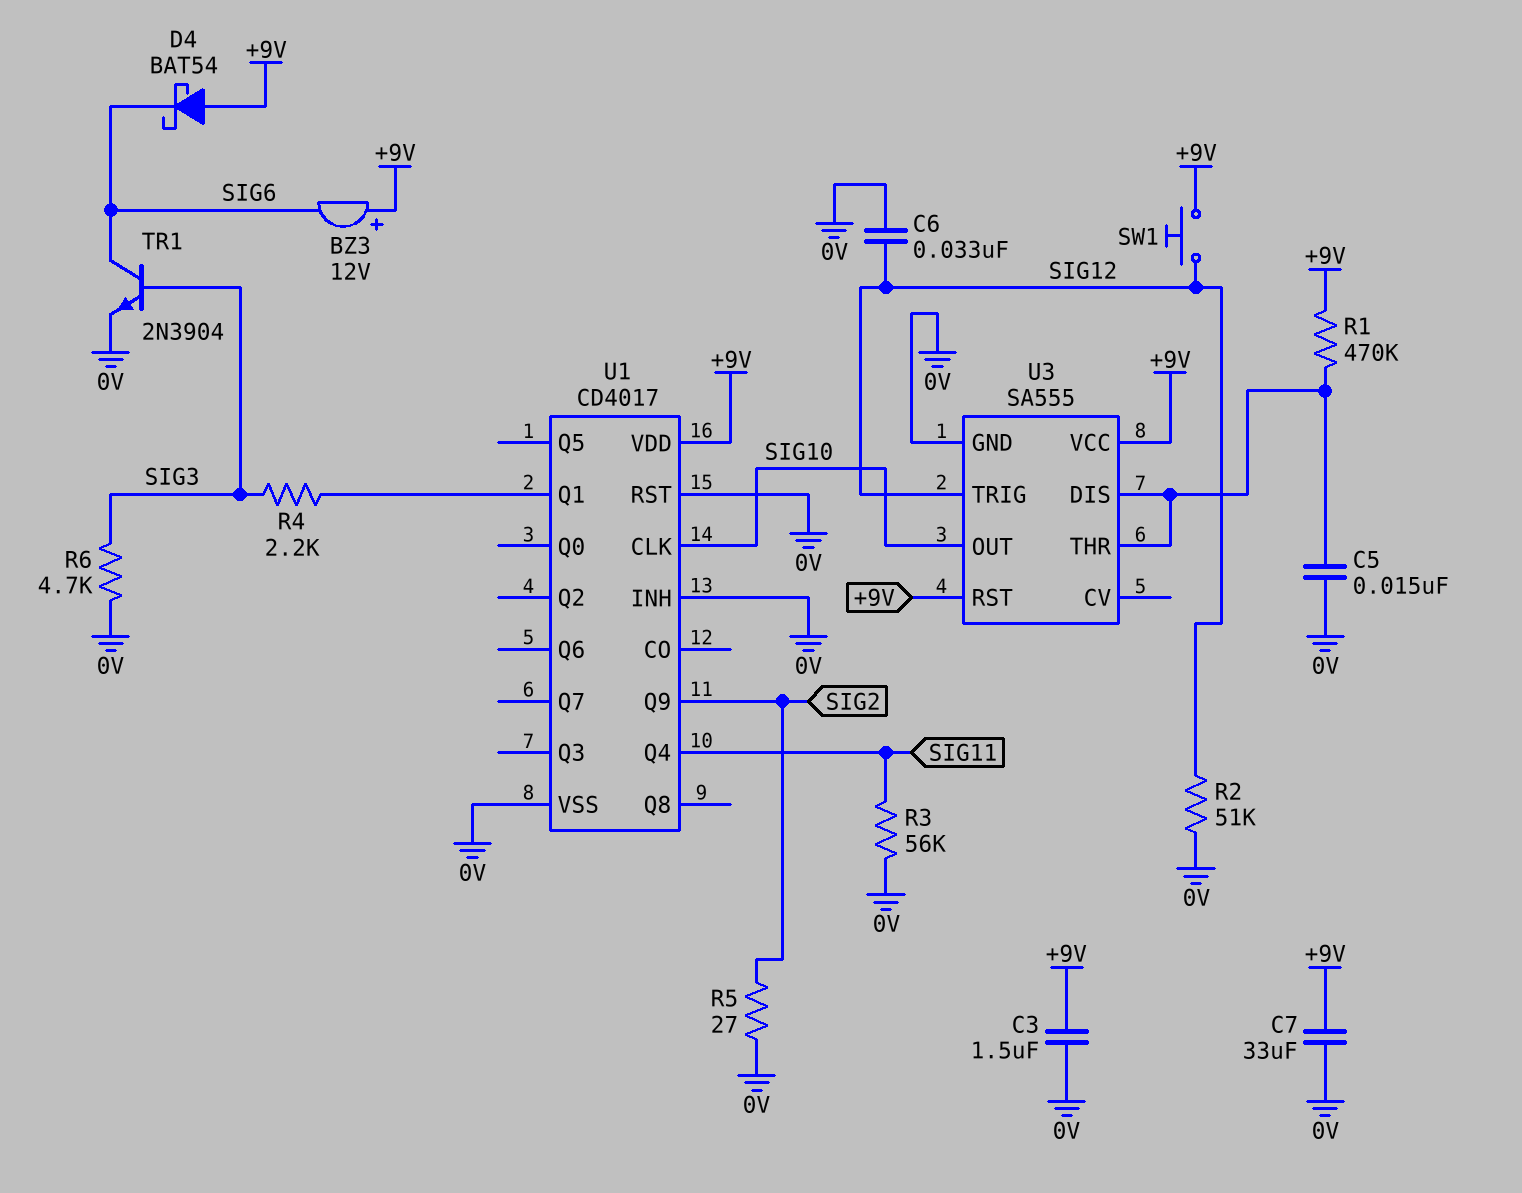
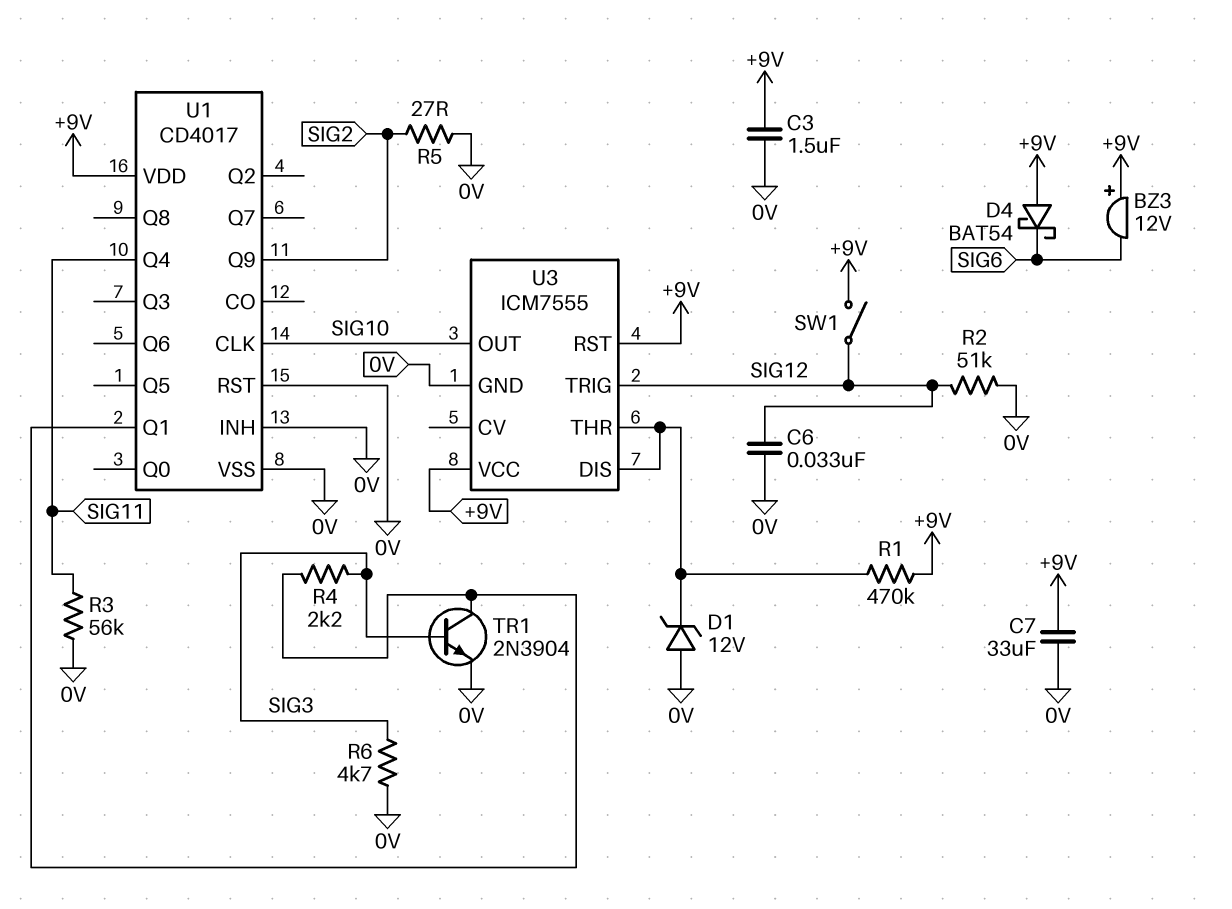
C5: 15nF (0V, U3/DIS) -> none
D1: none -> zener 12V (A 0V, K U3/DIS)
SW1: button (+9V, SIG12) -> switch (+9V, SIG12)
TR1: NPN 2N3904 (B SIG3, C SIG6, E 0V) -> NPN 2N3904 (B SIG3, C U1/Q1, E 0V)
U3: SA555 -> ICM7555

